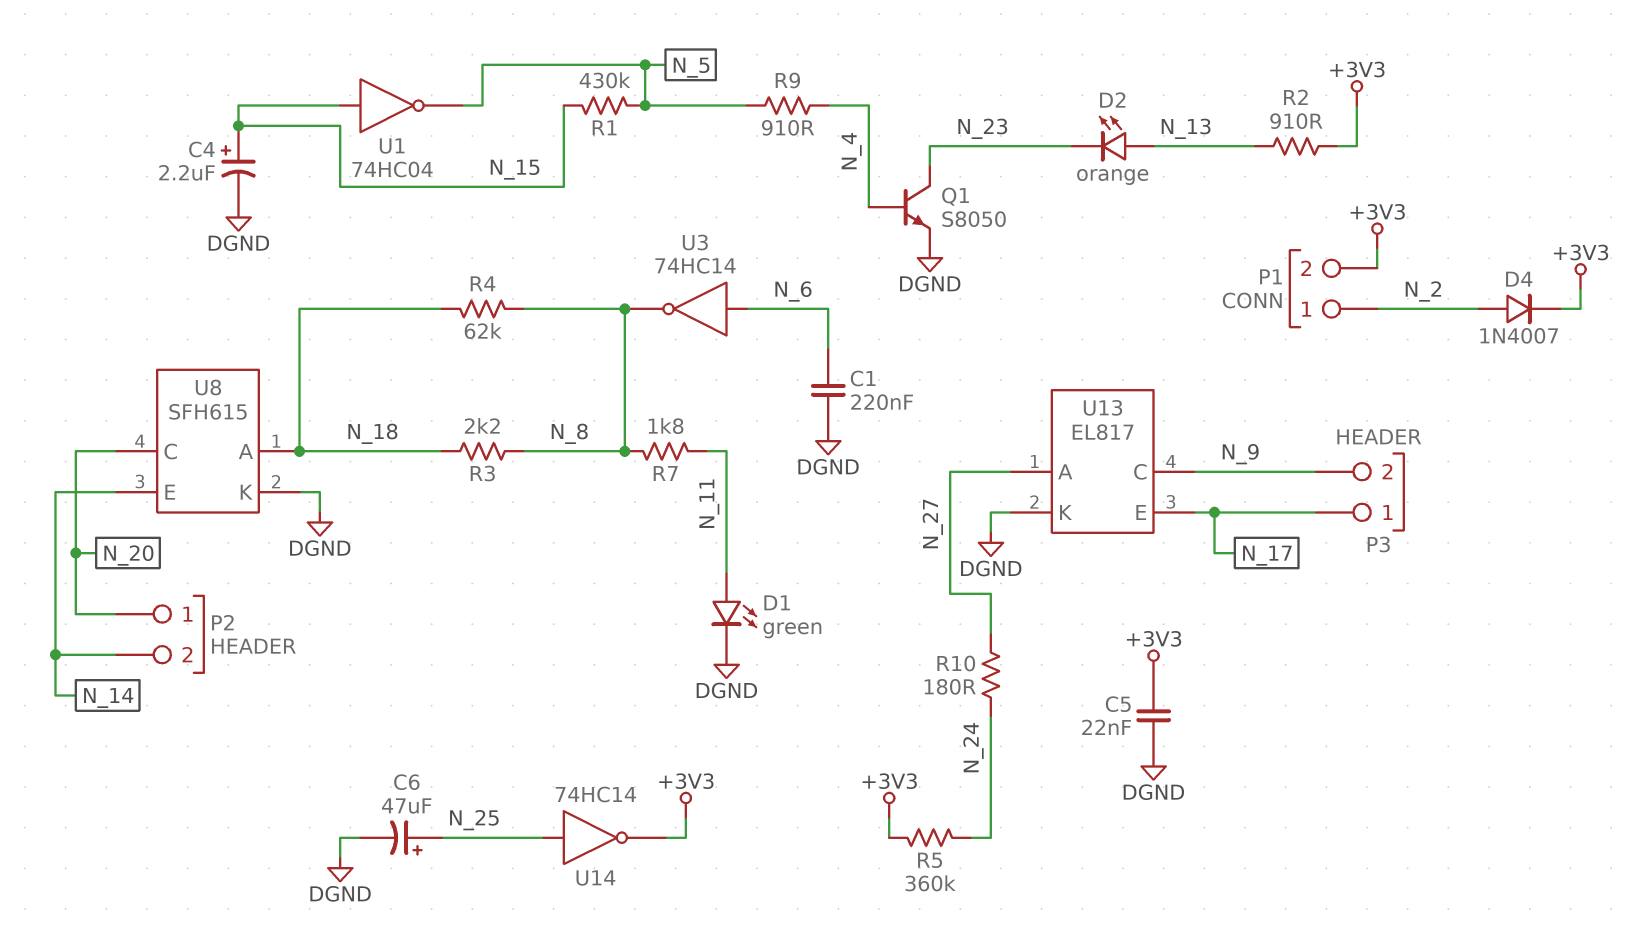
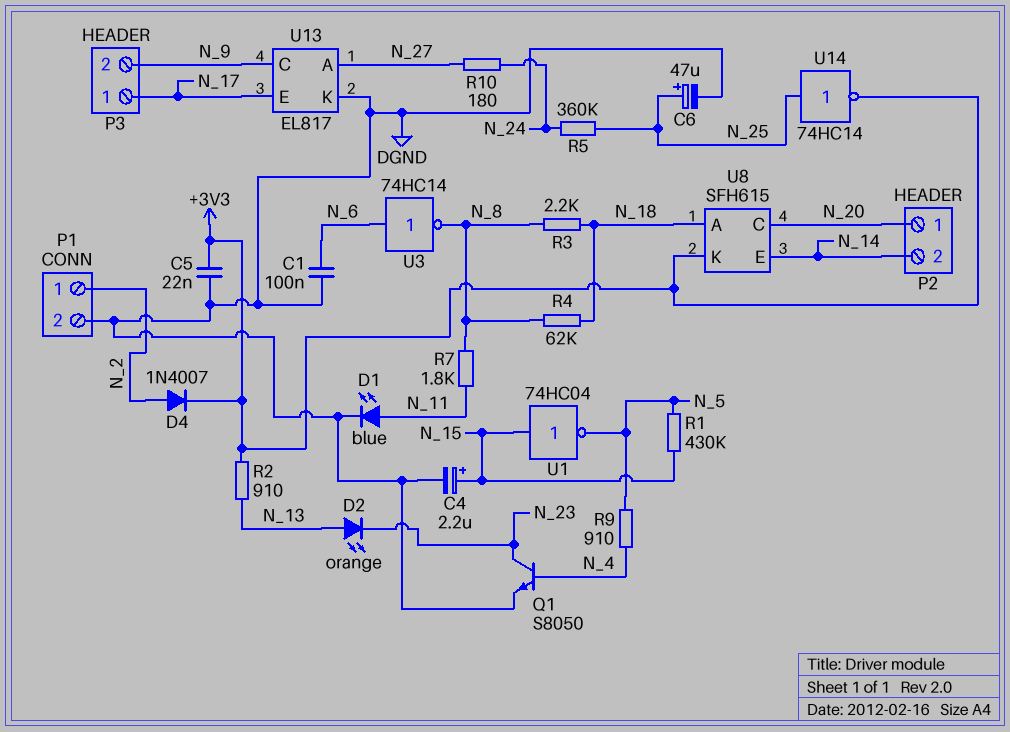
C1: 220nF (DGND, N_6) -> 100nF (DGND, N_6)
D1: LED green (A N_11, K DGND) -> LED blue (A N_11, K DGND)
P1 pin 2: +3V3 -> DGND
R5: 360k (+3V3, N_24) -> 360k (N_24, N_25)
U8 pin K: DGND -> +3V3

